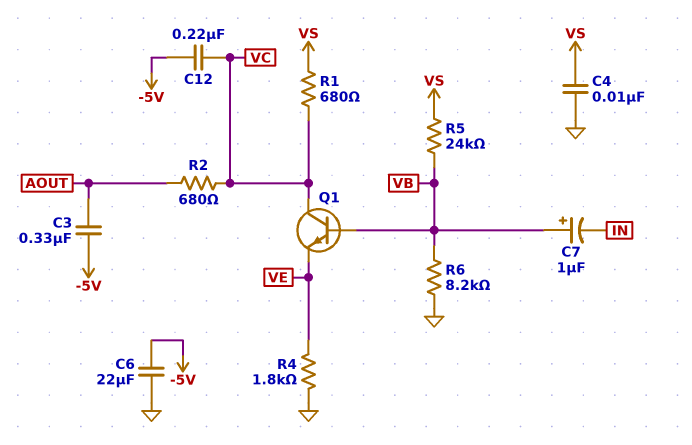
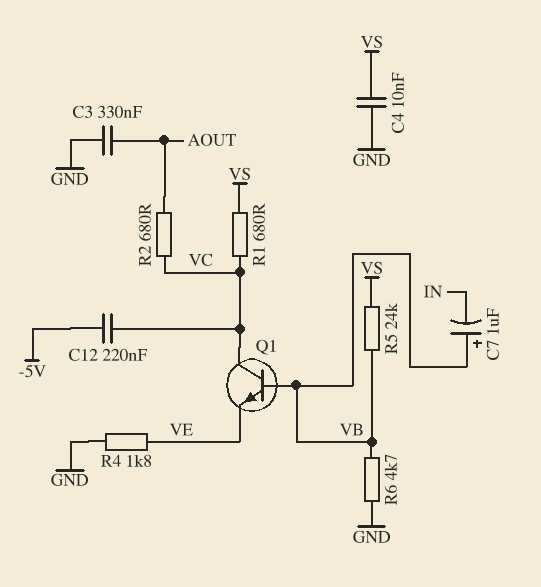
C3: 330nF (-5V, AOUT) -> 330nF (AOUT, GND)
C6: 22uF (-5V, GND) -> none
R6: 8.2k (GND, VB) -> 4.7k (GND, VB)

